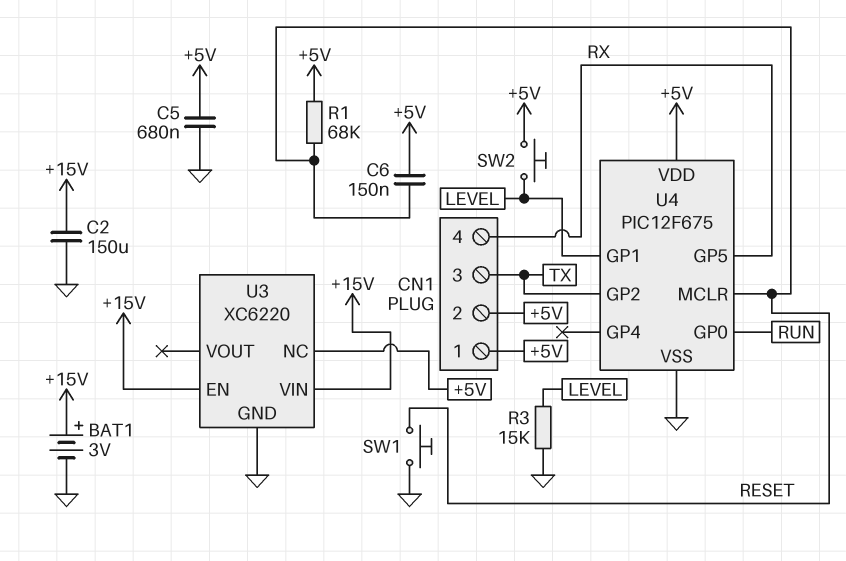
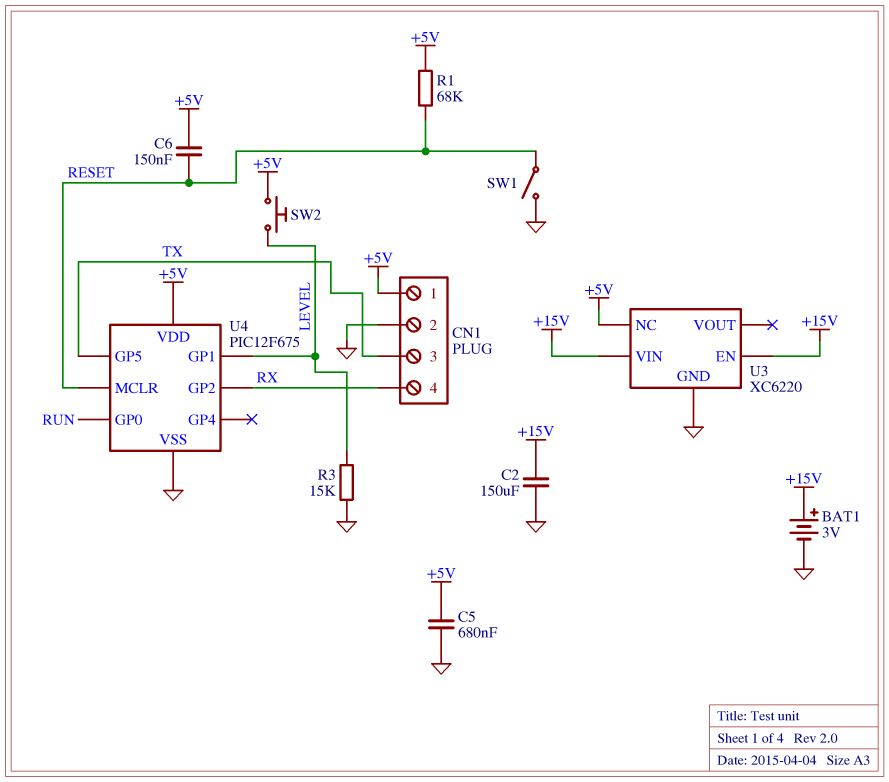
CN1 pin 2: +5V -> GND
SW1: button (GND, RESET) -> switch (GND, RESET)
U4 pin GP2: TX -> RX
U4 pin GP5: RX -> TX

